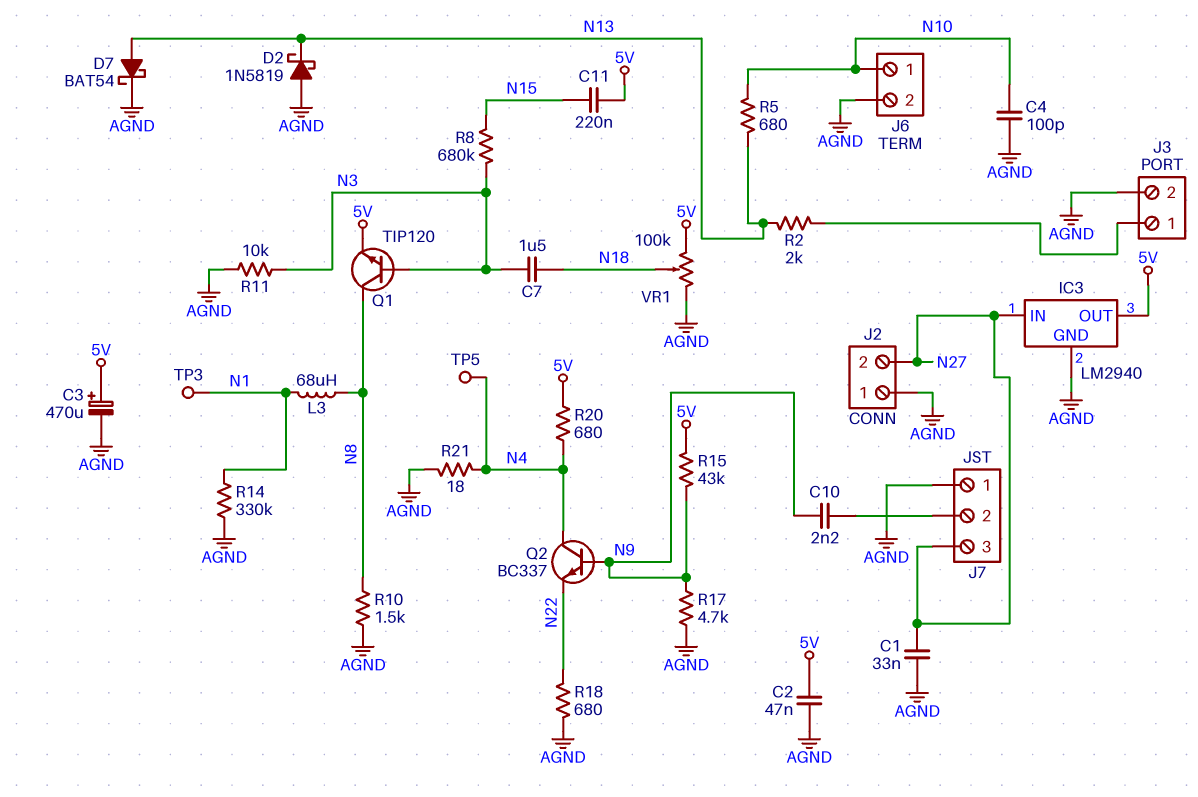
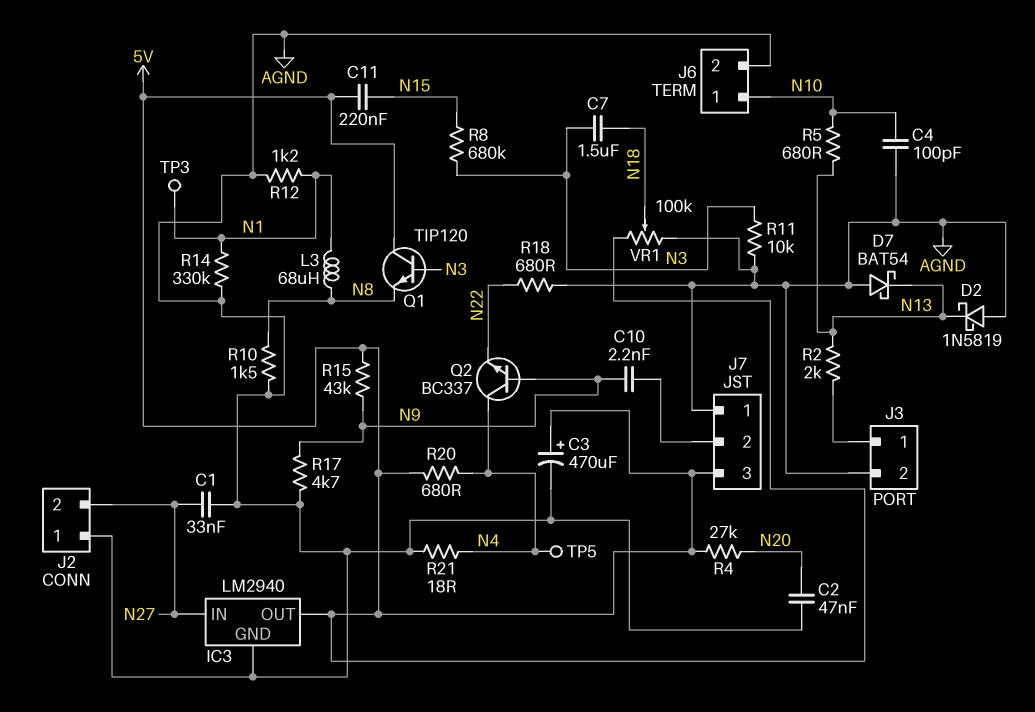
C2: 47nF (5V, AGND) -> 47nF (AGND, N20)
D7: schottky BAT54 (A N13, K AGND) -> schottky BAT54 (A AGND, K N13)
J7 pin 3: N27 -> 5V
Q1: NPN TIP120 (B N3, C N8, E 5V) -> NPN TIP120 (B N3, C 5V, E N8)
R4: none -> 27k (5V, N20)
R12: none -> 1.2k (AGND, N1)

